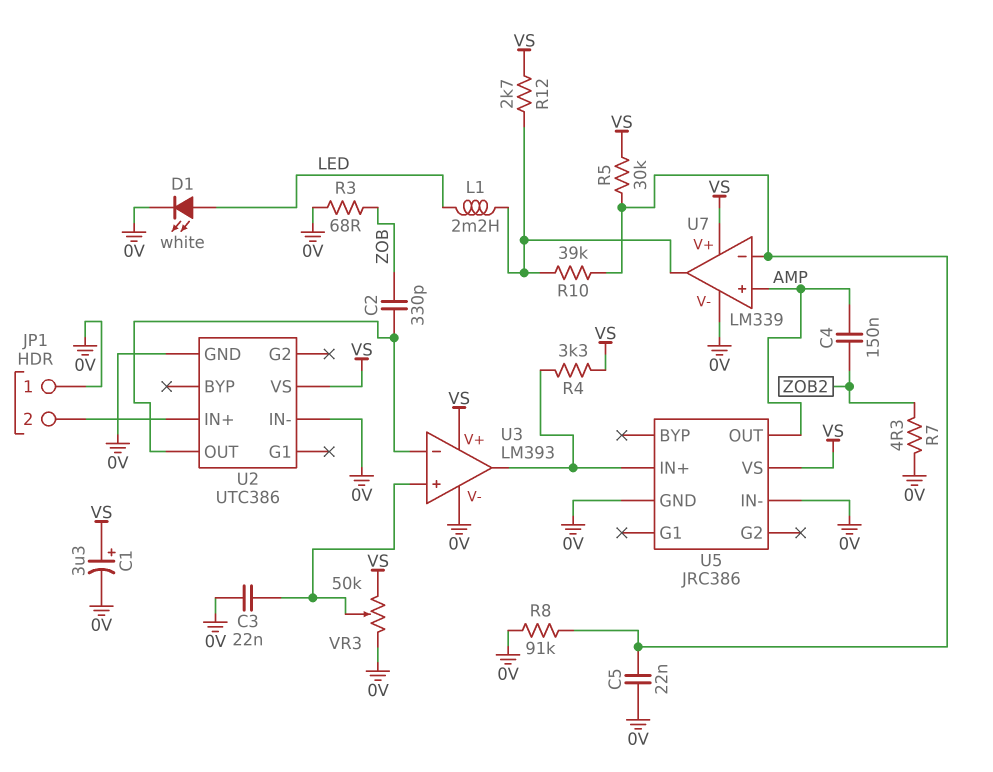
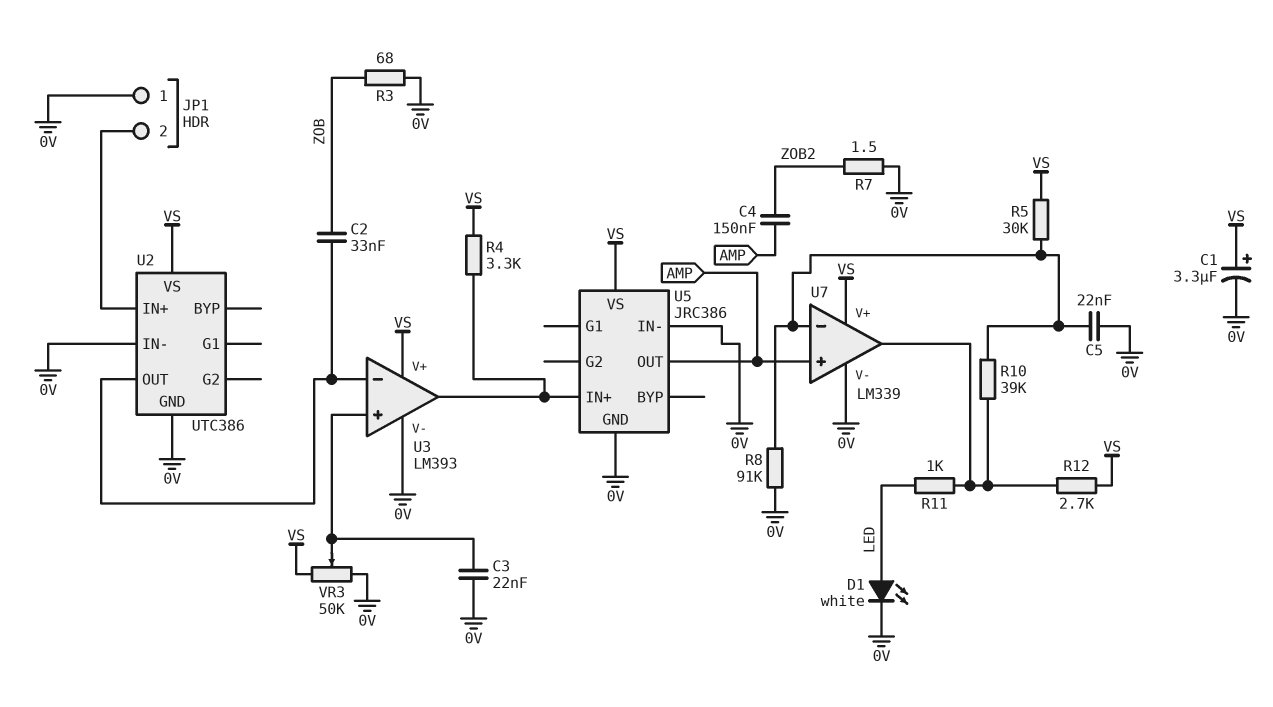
C2: 330pF (U2/OUT, ZOB) -> 33nF (U2/OUT, ZOB)
L1: 2.2mH (LED, U7/out) -> none
R7: 4.3 (0V, ZOB2) -> 1.5 (0V, ZOB2)
R11: none -> 1k (LED, U7/out)

